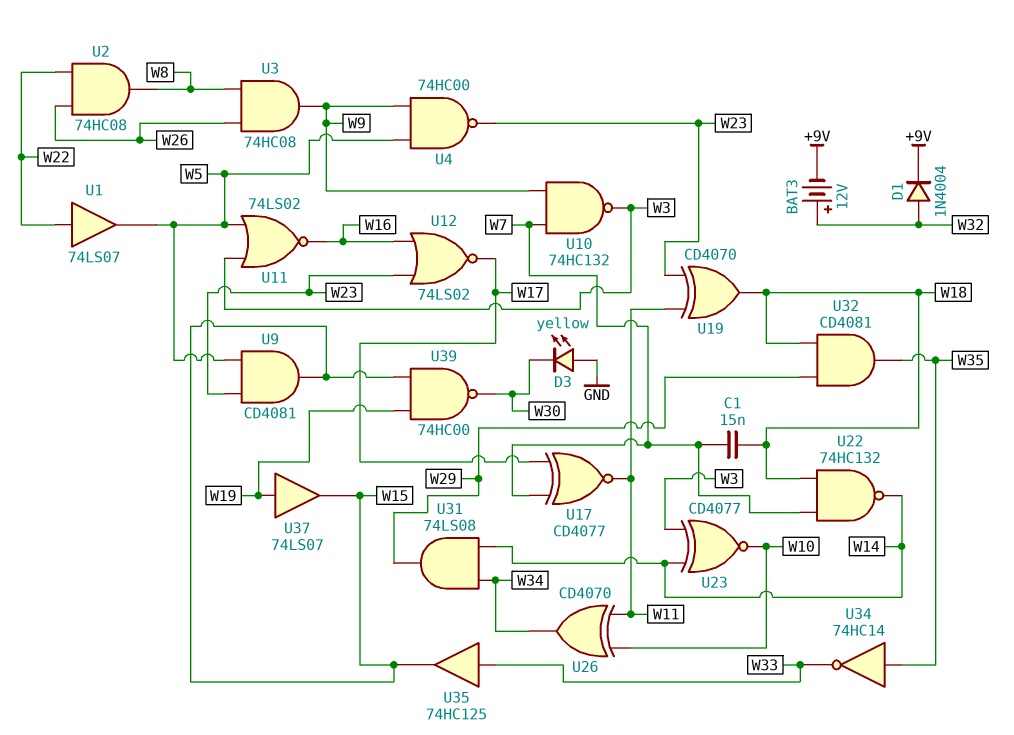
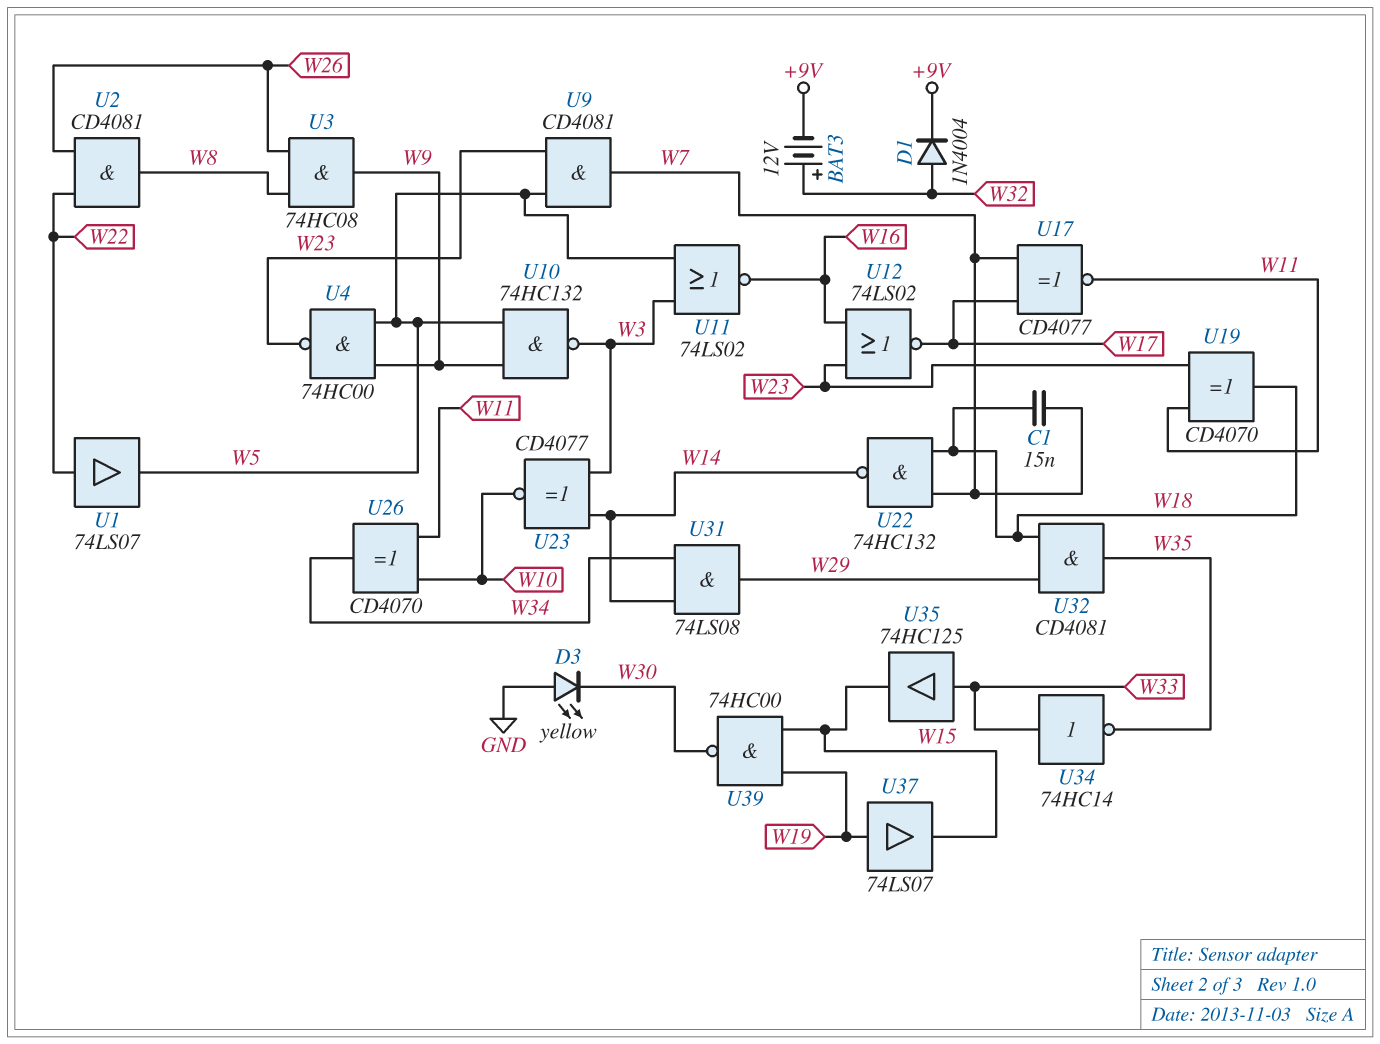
U2: AND 74HC08 (in W22, in W26, out W8) -> AND CD4081 (in W22, in W26, out W8)
U9: AND CD4081 (in W5, in W23, out W15) -> AND CD4081 (in W5, in W23, out W7)
U10: NAND 74HC132 (in W7, in W9, out W3) -> NAND 74HC132 (in W5, in W9, out W3)
U34: NOT 74HC14 (in W35, out W33) -> NOT 74HC14 (in W33, out W35)

